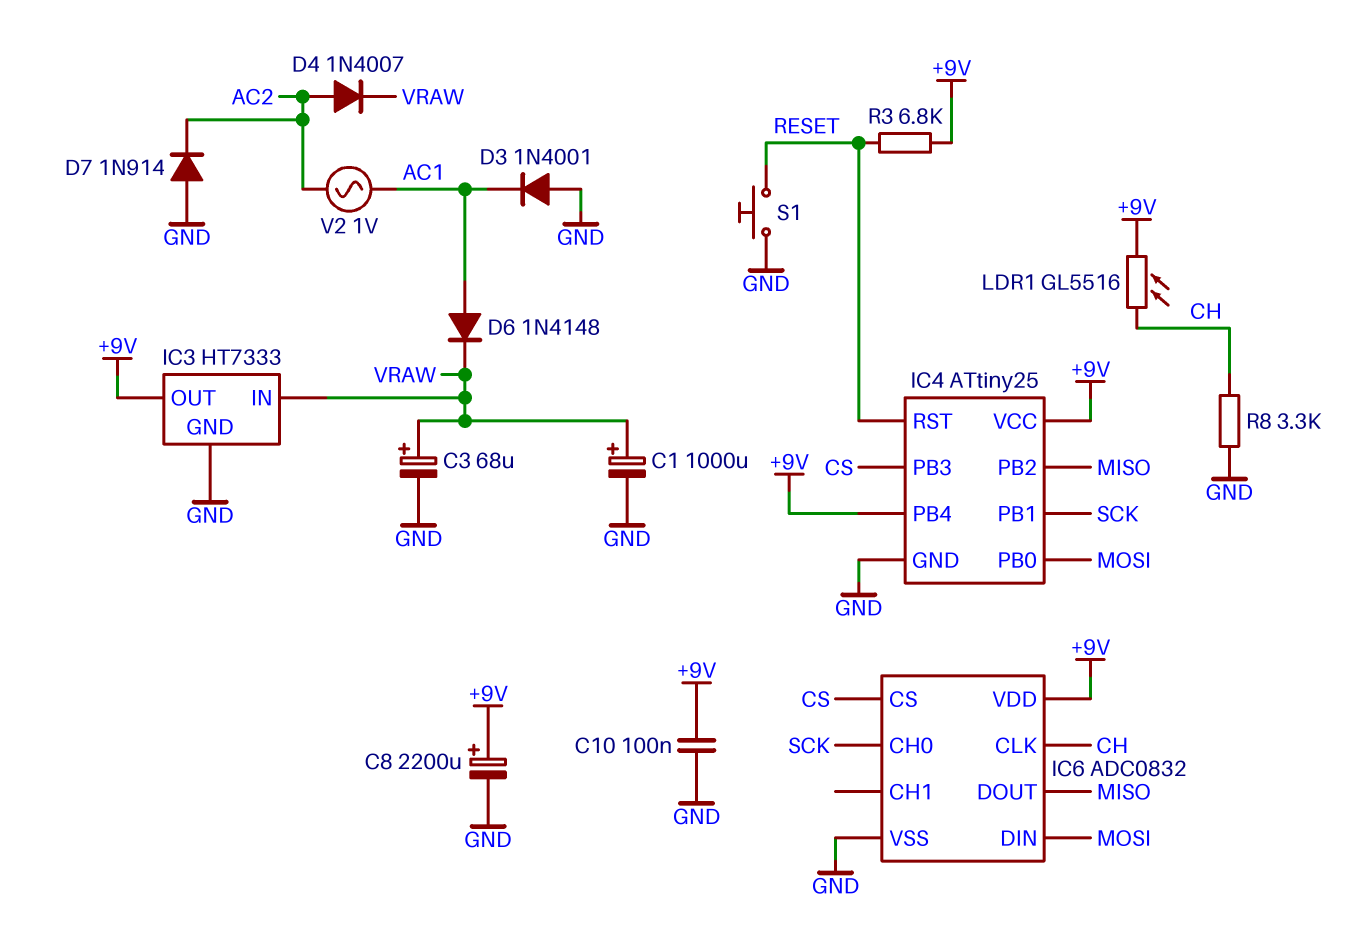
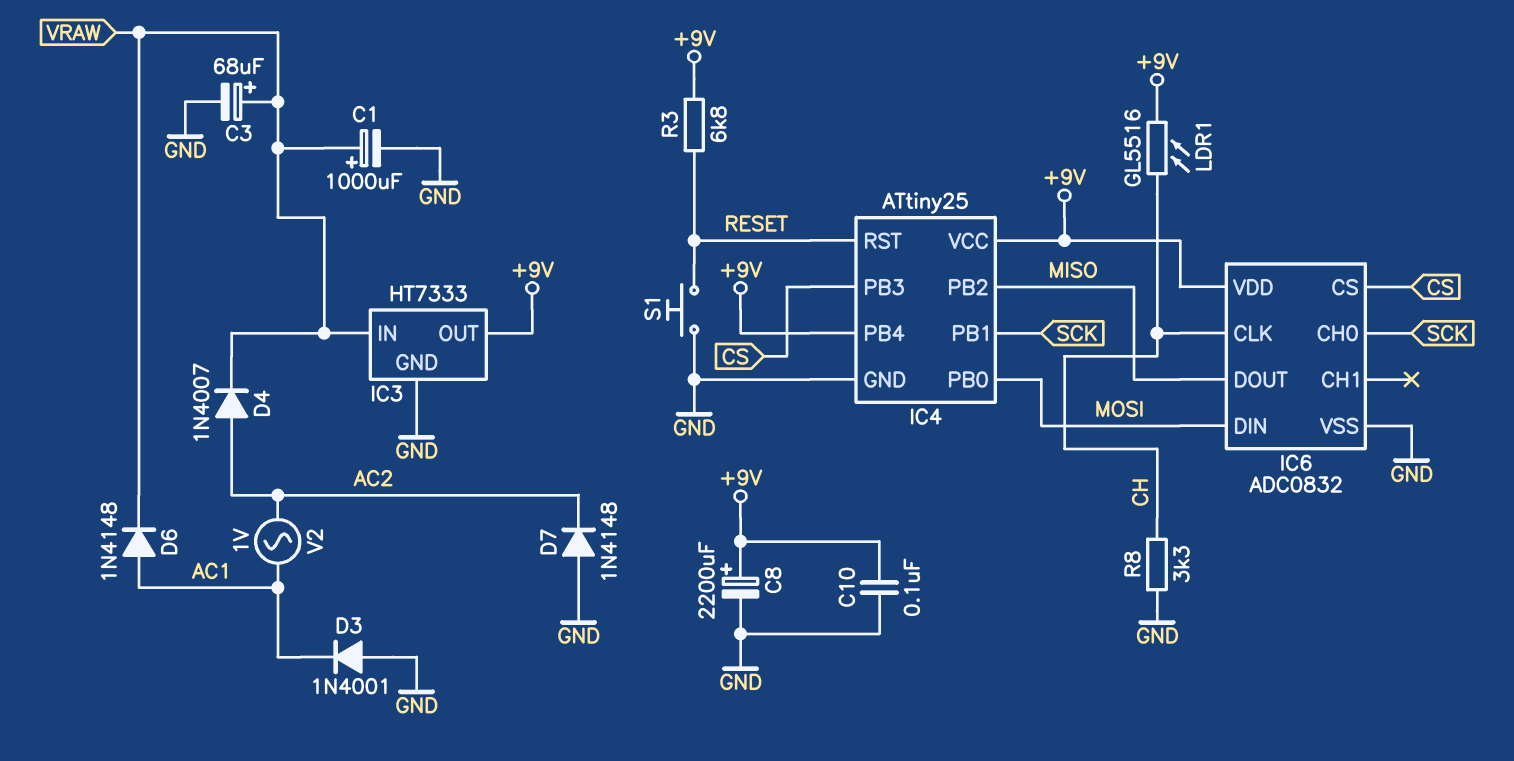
D7: diode 1N914 (A GND, K AC2) -> diode 1N4148 (A GND, K AC2)

